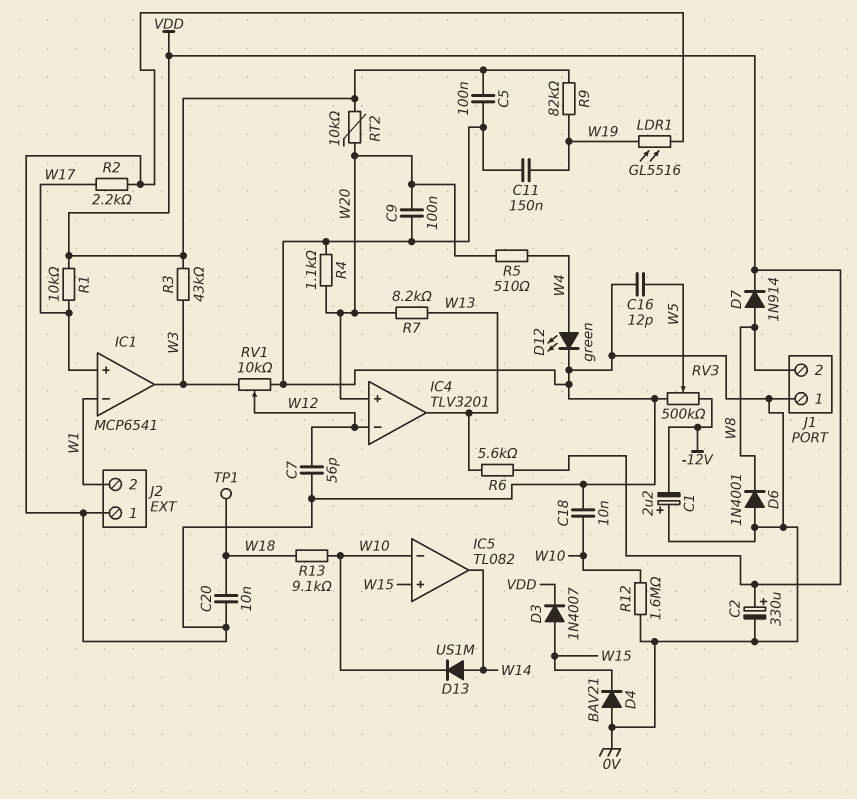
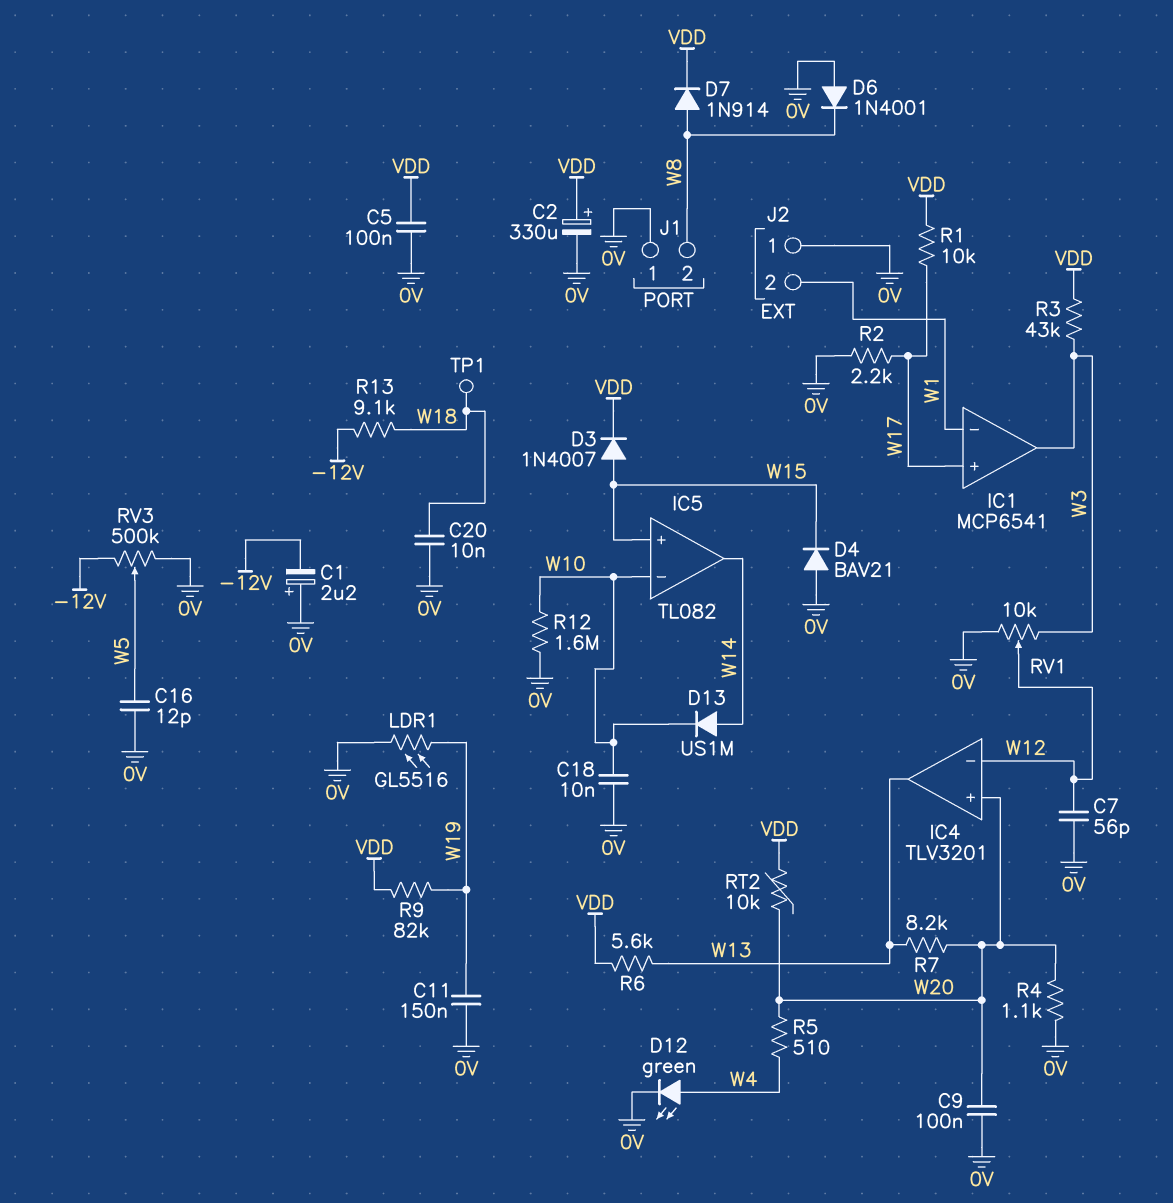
R13: 9.1k (W10, W18) -> 9.1k (-12V, W18)

